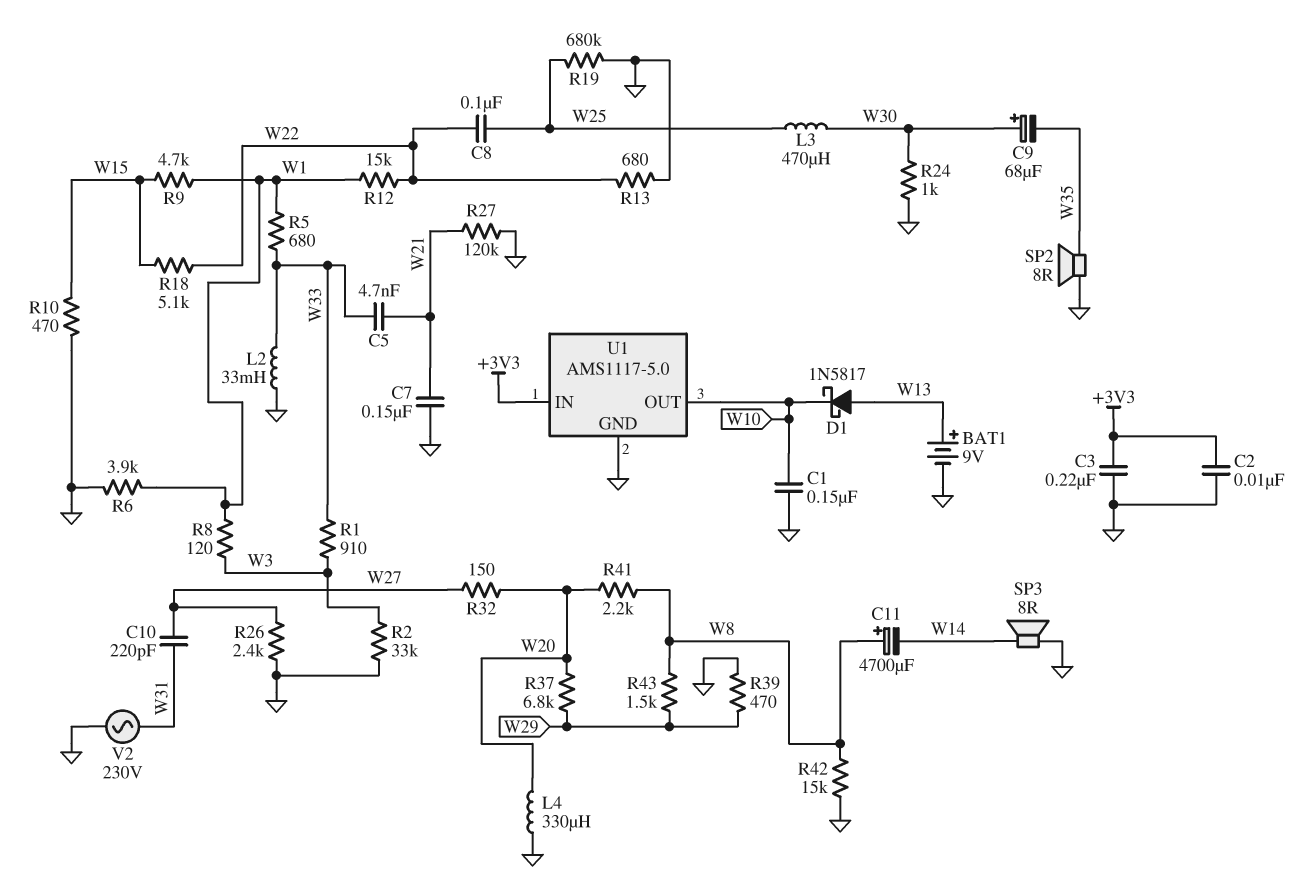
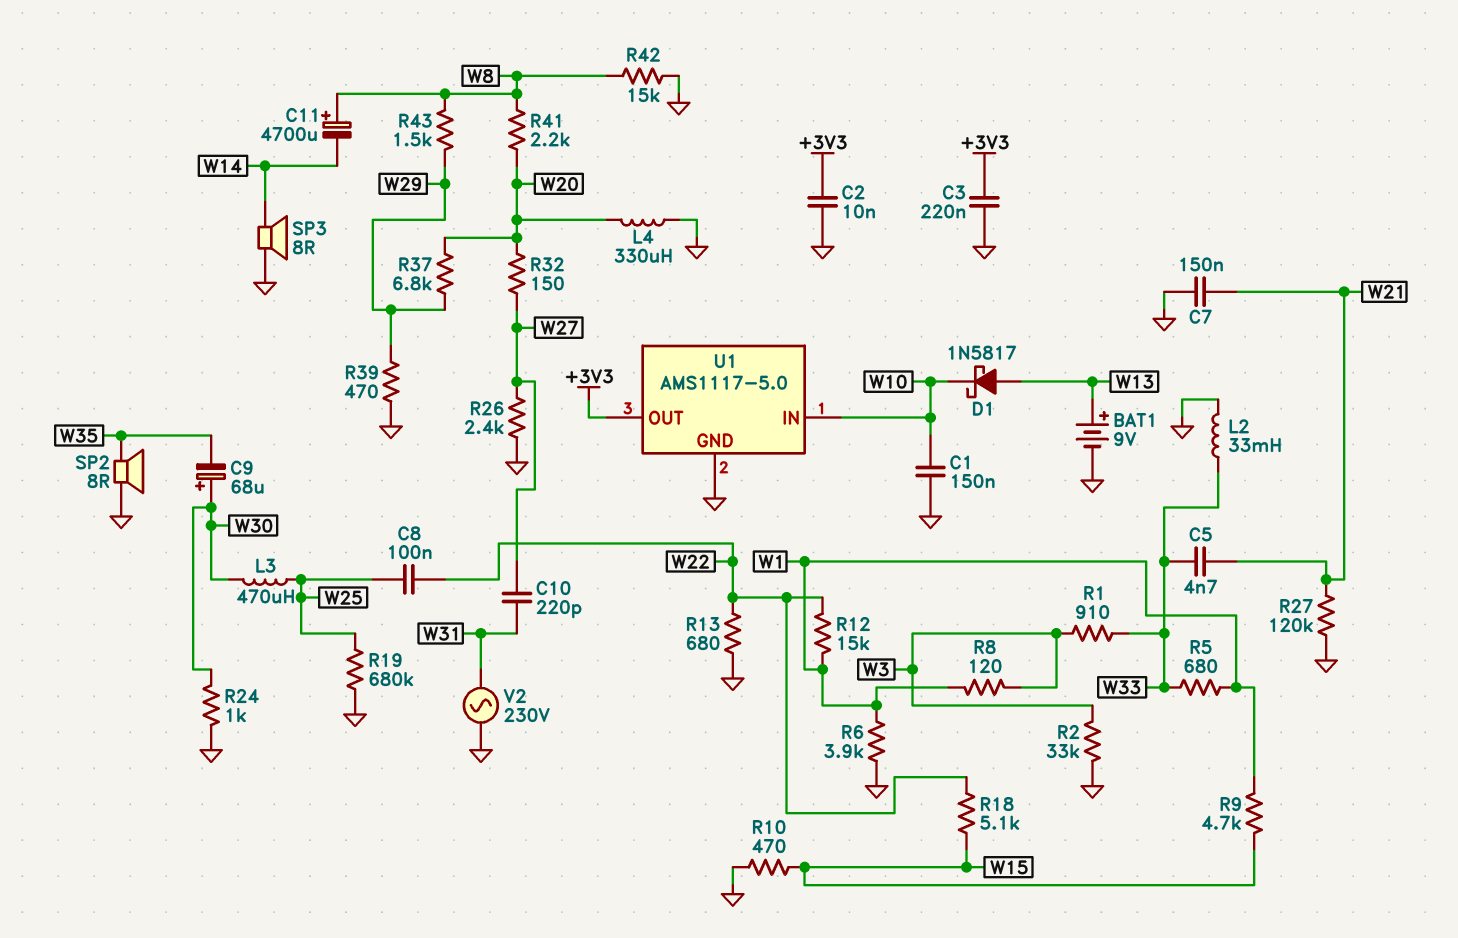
U1 pin IN: +3V3 -> W10
U1 pin OUT: W10 -> +3V3

